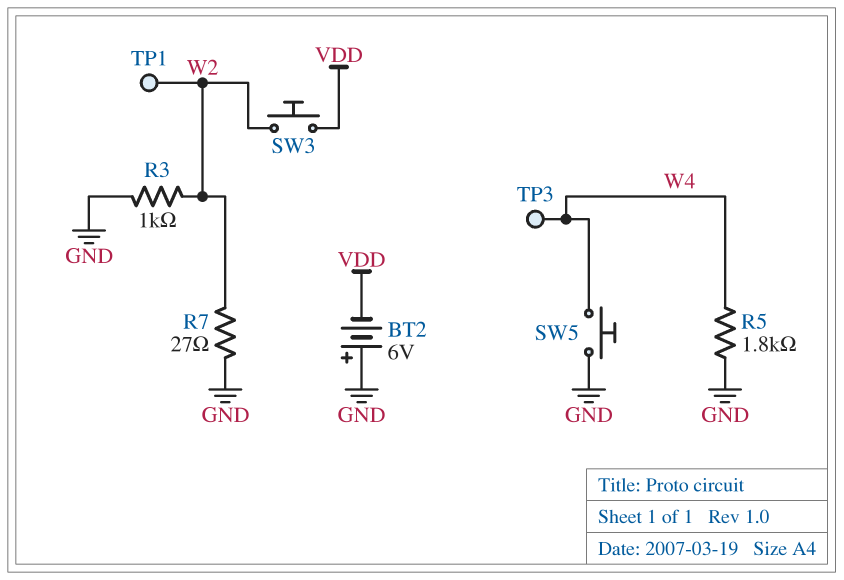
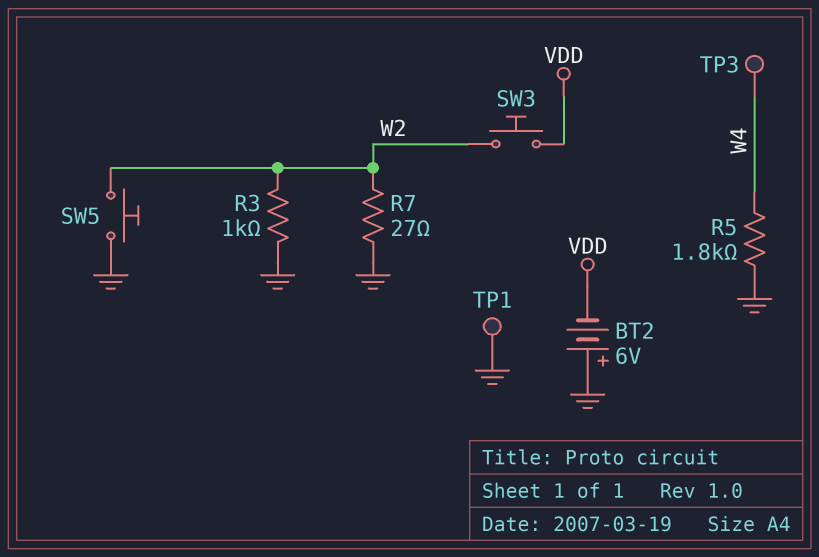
SW5: button (GND, W4) -> button (GND, W2)
TP1: test point (W2) -> test point (GND)

